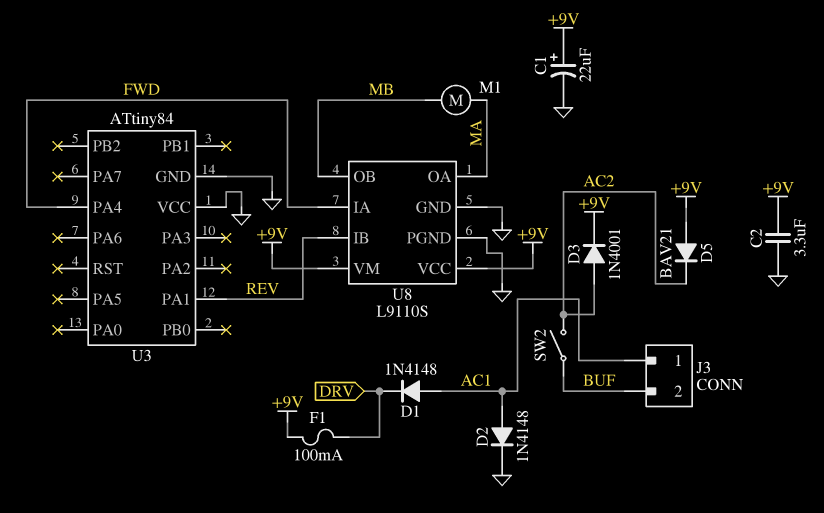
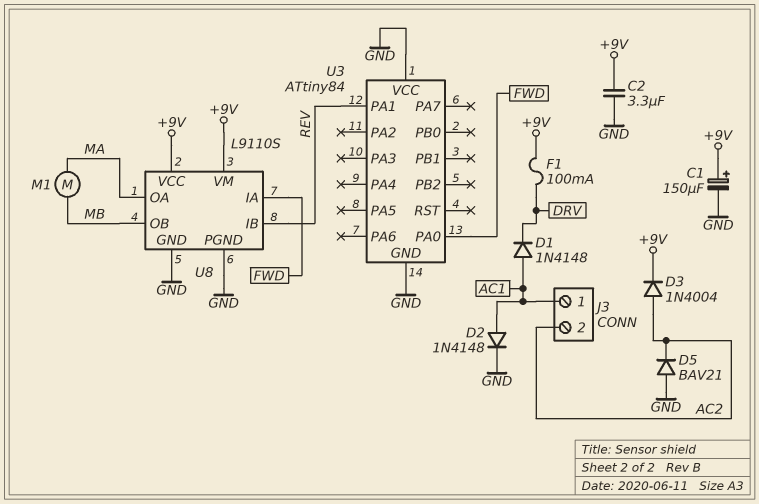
C1: 22uF (plus +9V, minus GND) -> 150uF (plus +9V, minus GND)
D3: diode 1N4001 (A AC2, K +9V) -> diode 1N4004 (A AC2, K +9V)
D5: diode BAV21 (A +9V, K AC2) -> diode BAV21 (A GND, K AC2)
J3 pin 2: BUF -> AC2
SW2: switch (AC2, BUF) -> none
U3 pin PA0: none -> FWD
U3 pin PA4: FWD -> none

